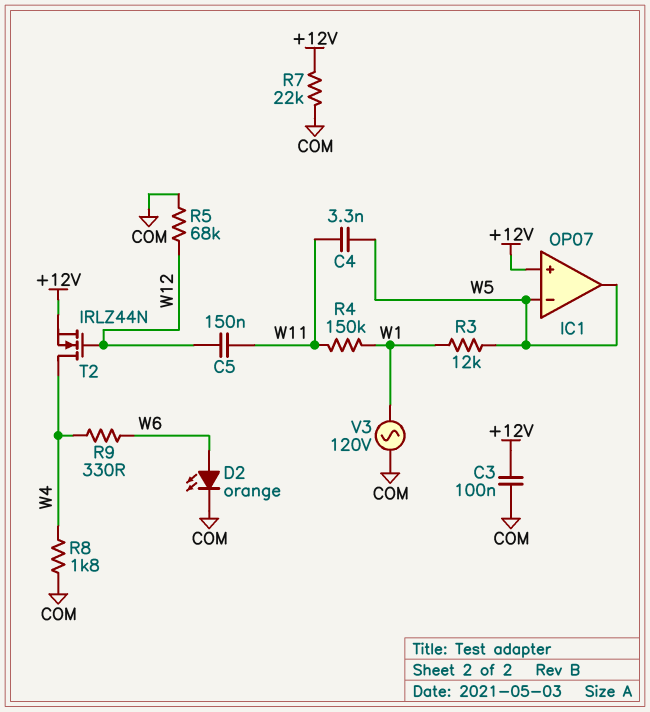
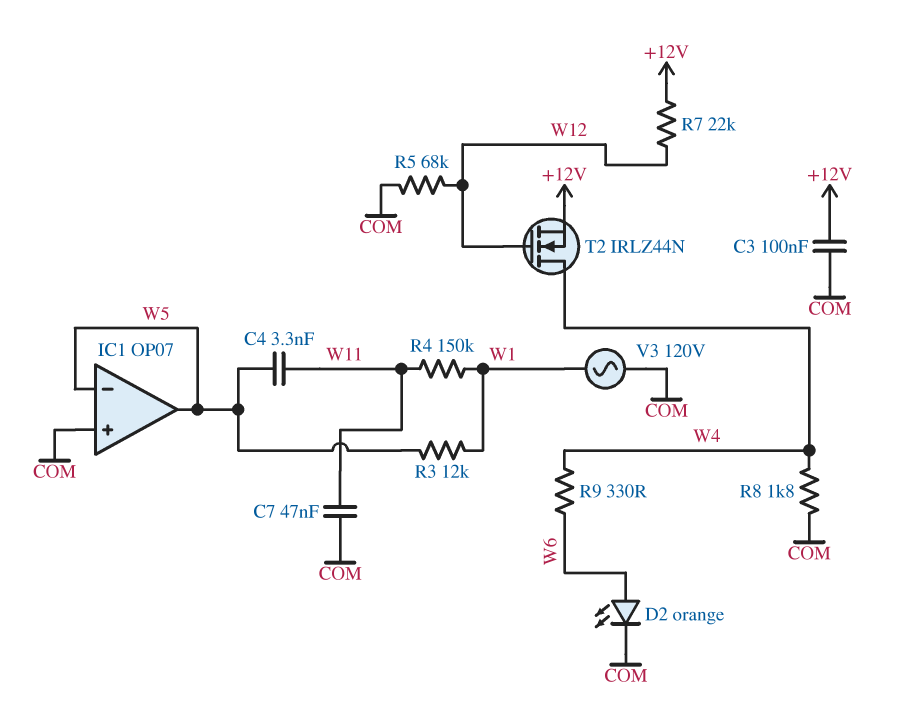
C5: 150nF (W11, W12) -> none
C7: none -> 47nF (COM, W11)
IC1 pin in+: +12V -> COM
R7: 22k (+12V, COM) -> 22k (+12V, W12)

